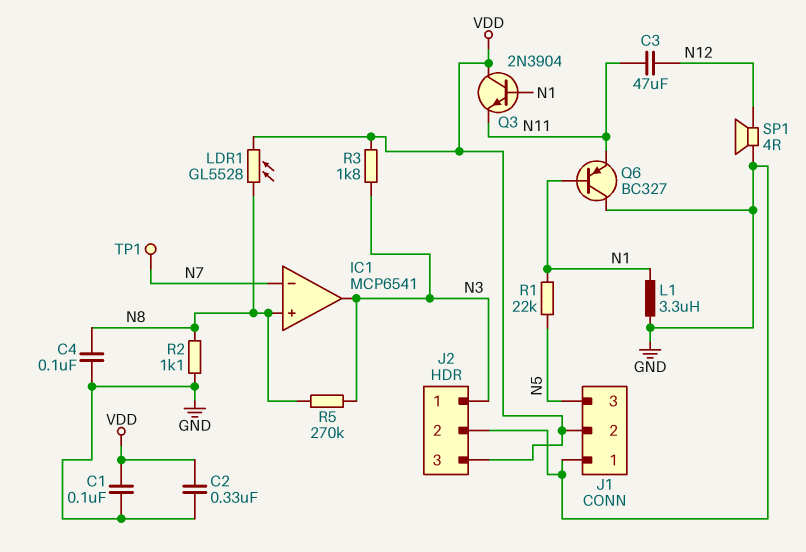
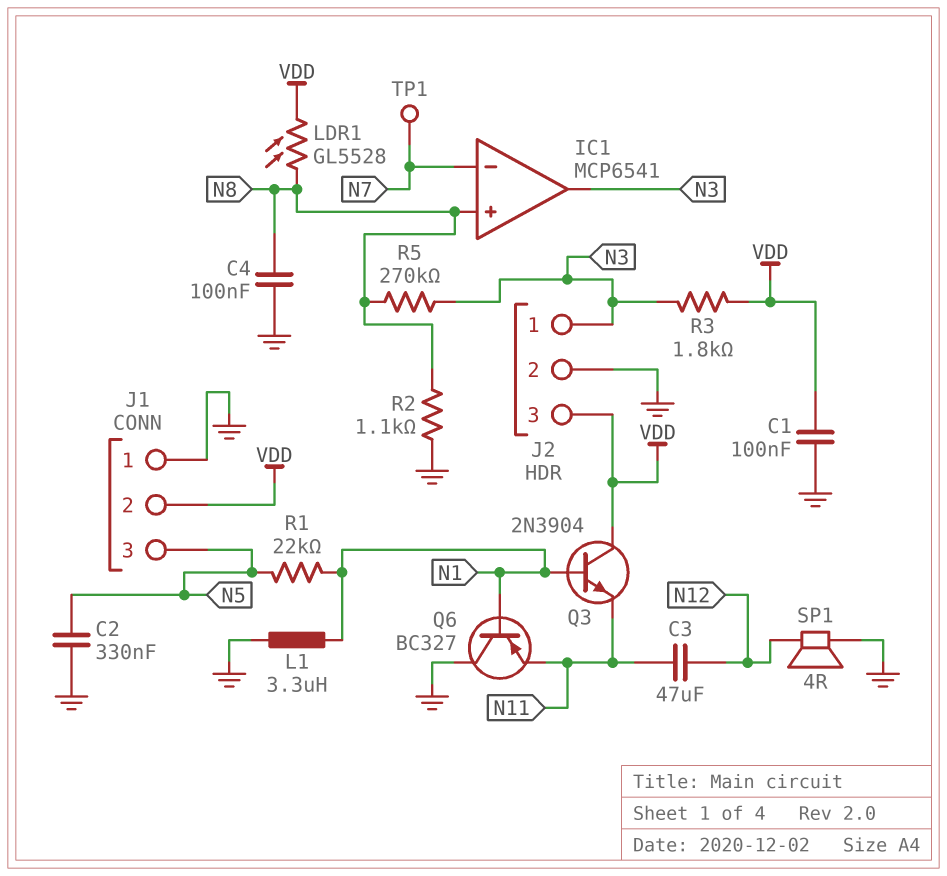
C2: 330nF (GND, VDD) -> 330nF (GND, N5)

